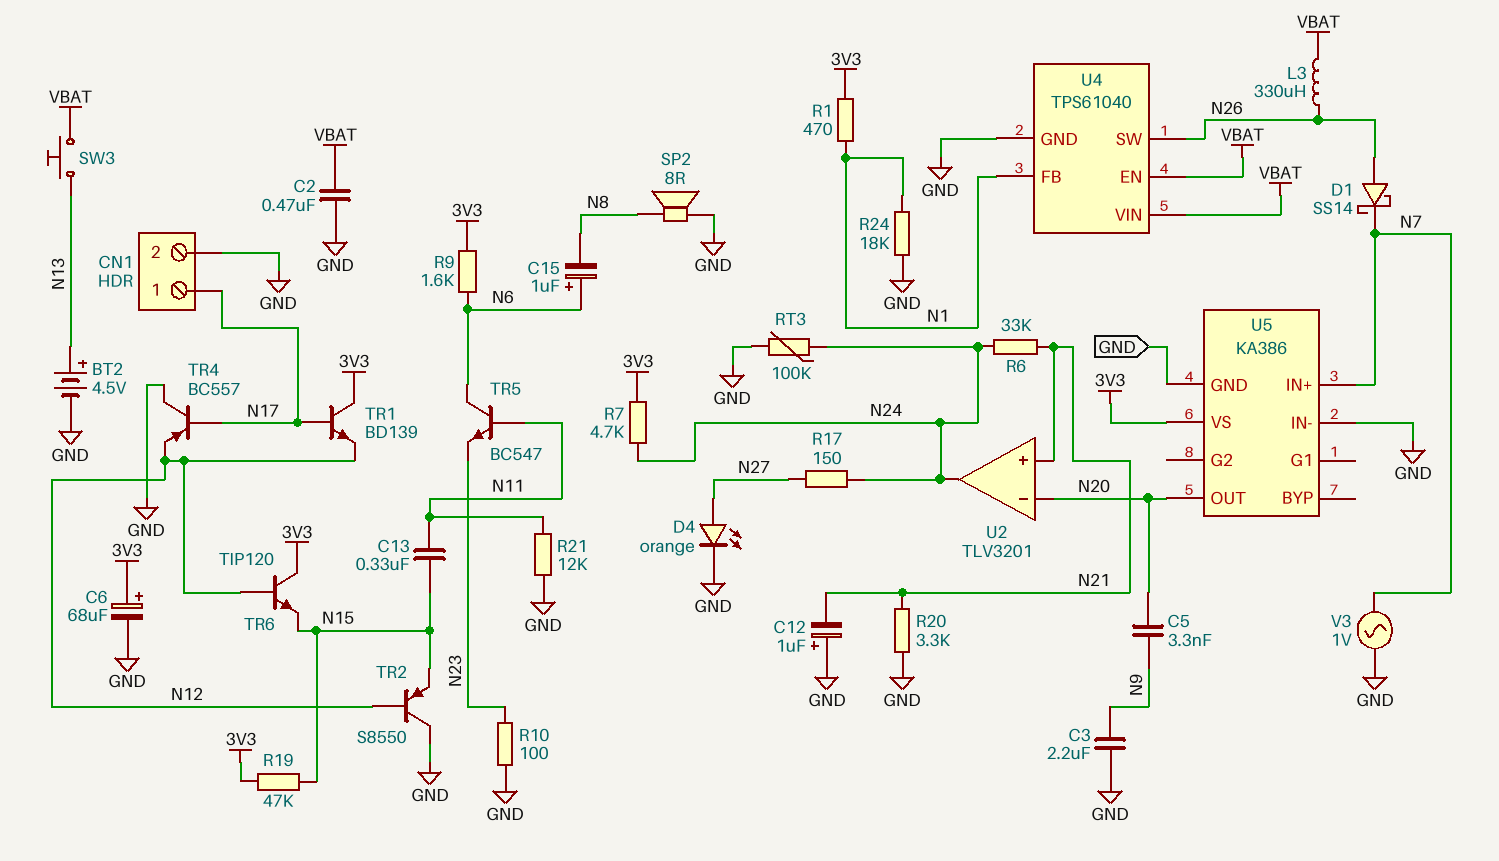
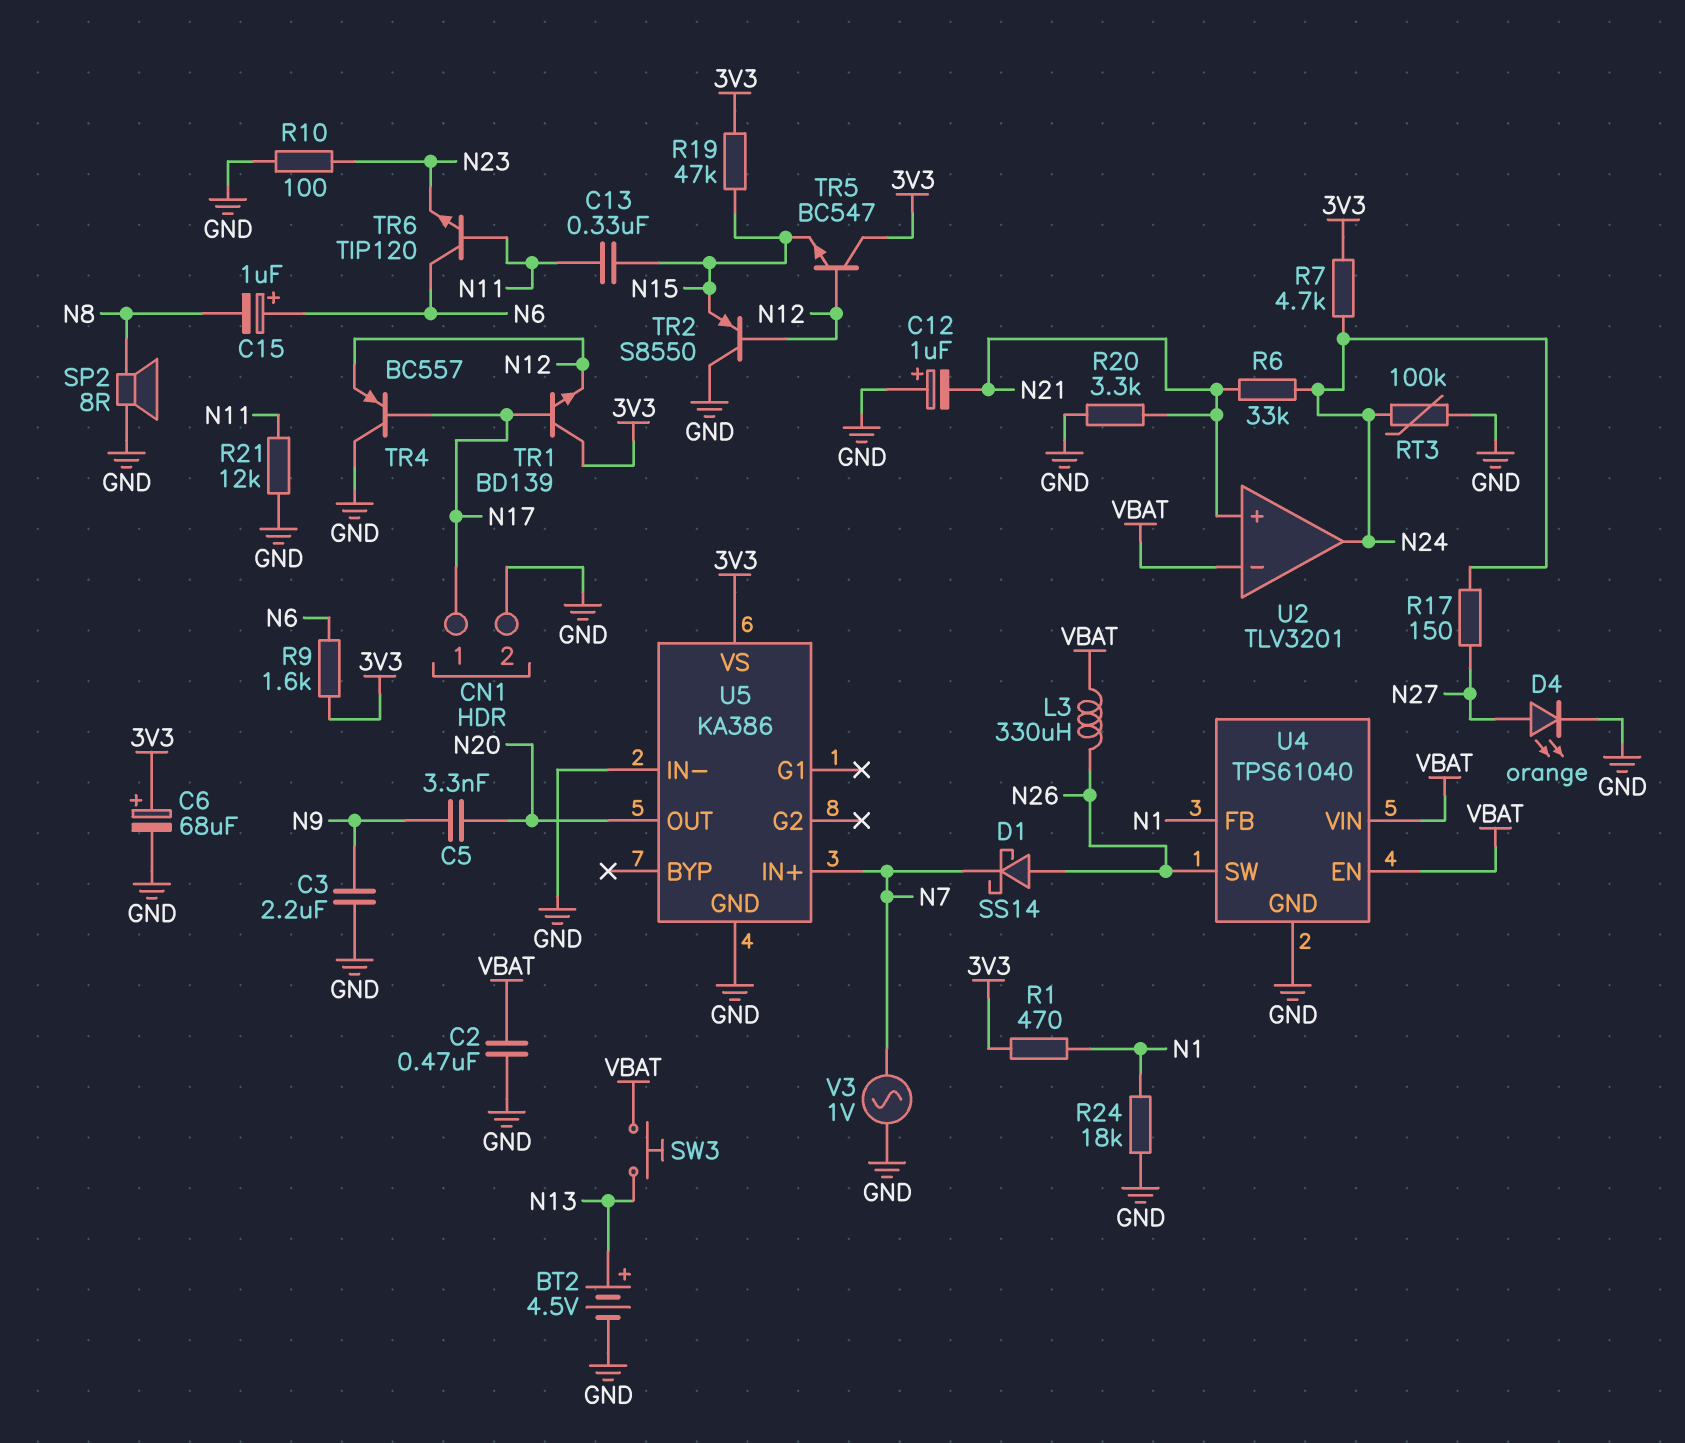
TR5: NPN BC547 (B N11, C N6, E N23) -> NPN BC547 (B N12, C 3V3, E N15)
TR6: NPN TIP120 (B N12, C 3V3, E N15) -> NPN TIP120 (B N11, C N6, E N23)
U2 pin in-: N20 -> VBAT

